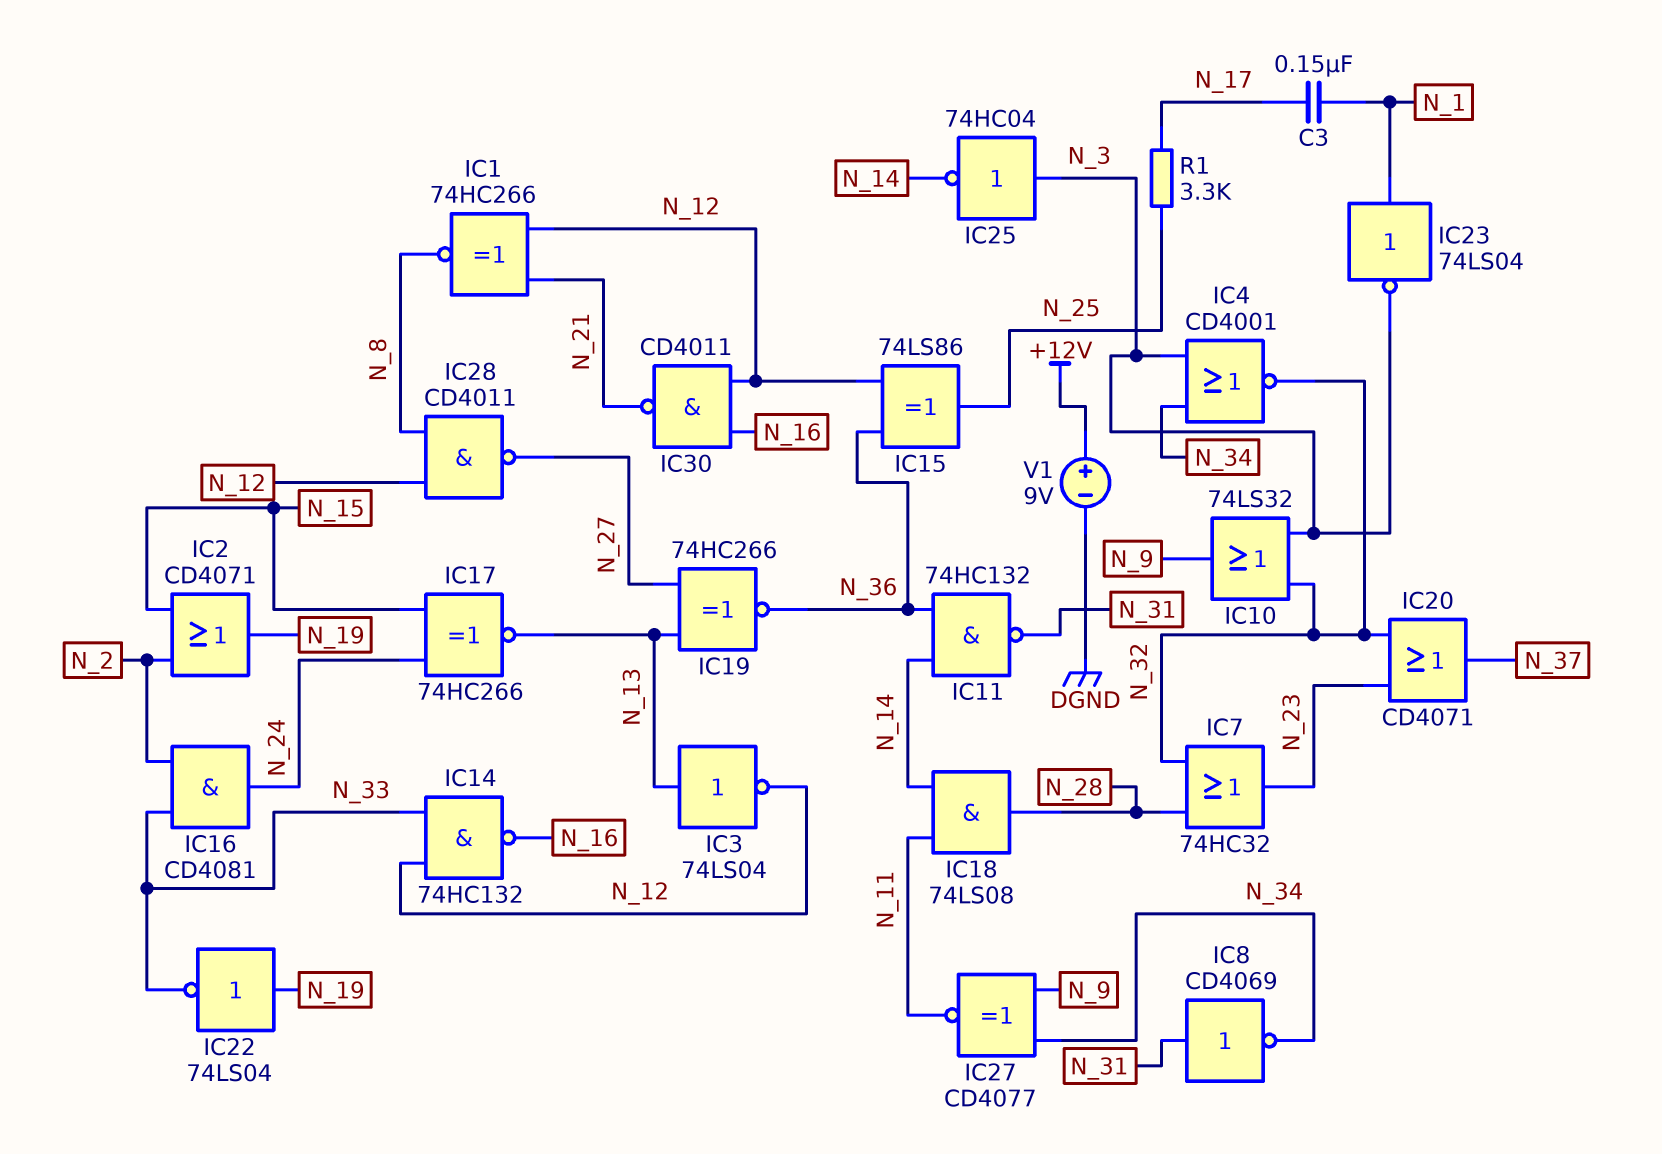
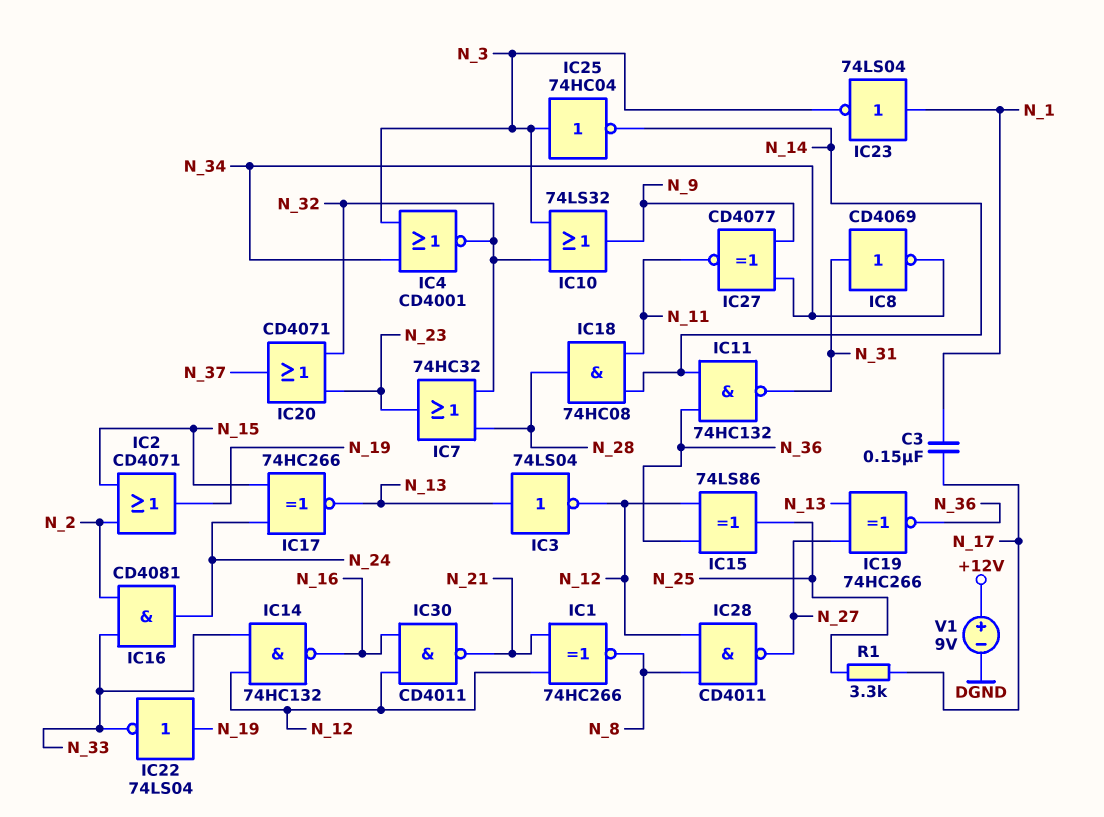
IC18: AND 74LS08 (in N_11, in N_14, out N_28) -> AND 74HC08 (in N_11, in N_14, out N_28)

